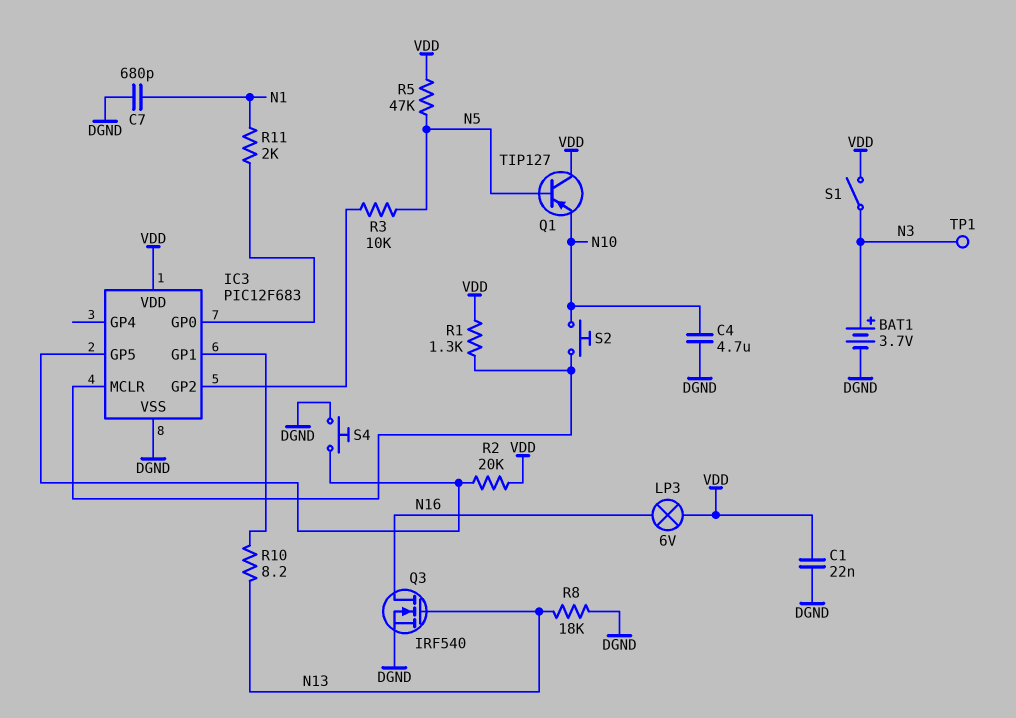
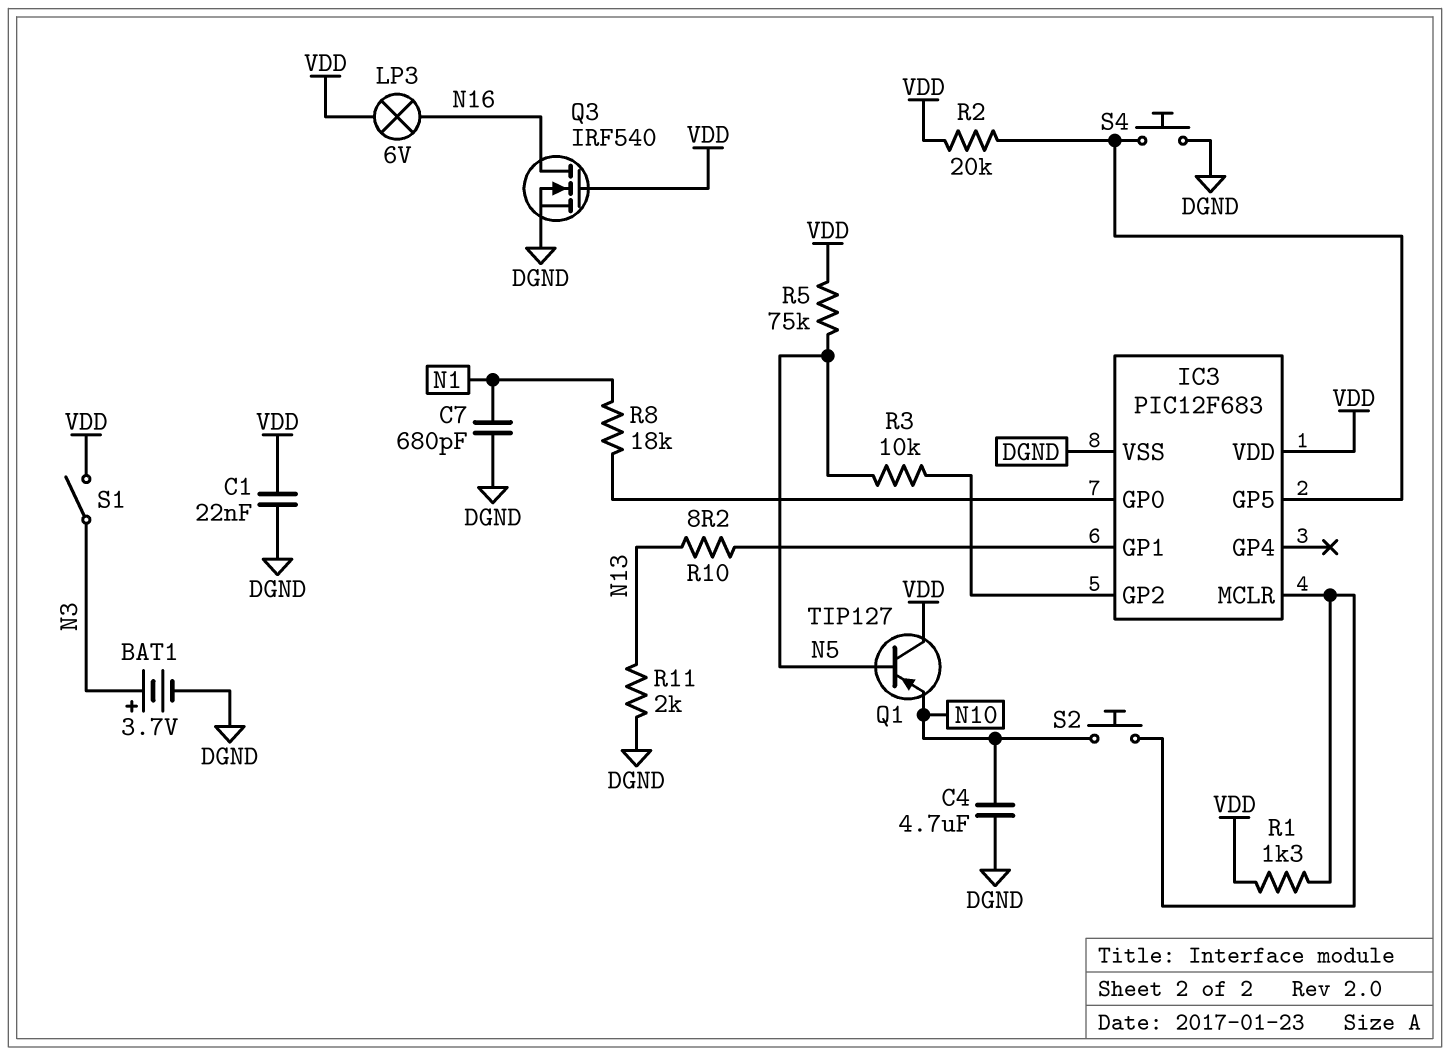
Q3: NMOS IRF540 (G N13, D N16, S DGND) -> NMOS IRF540 (G VDD, D N16, S DGND)
R5: 47k (N5, VDD) -> 75k (N5, VDD)
R8: 18k (DGND, N13) -> 18k (IC3/GP0, N1)
R11: 2k (IC3/GP0, N1) -> 2k (DGND, N13)
TP1: test point (N3) -> none

